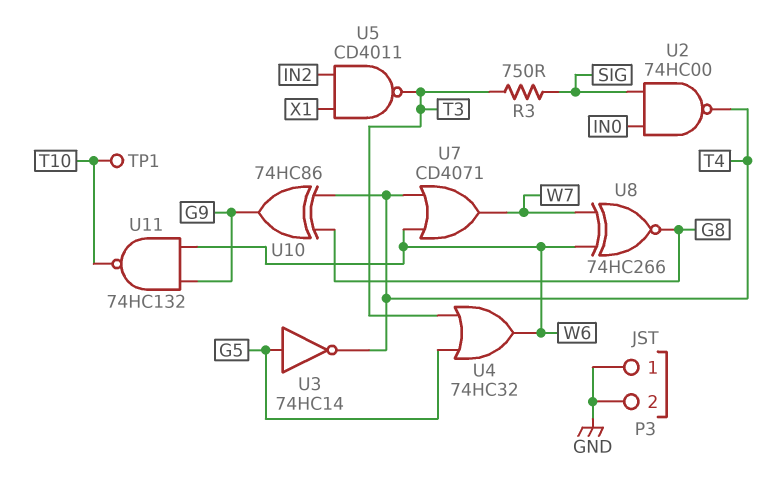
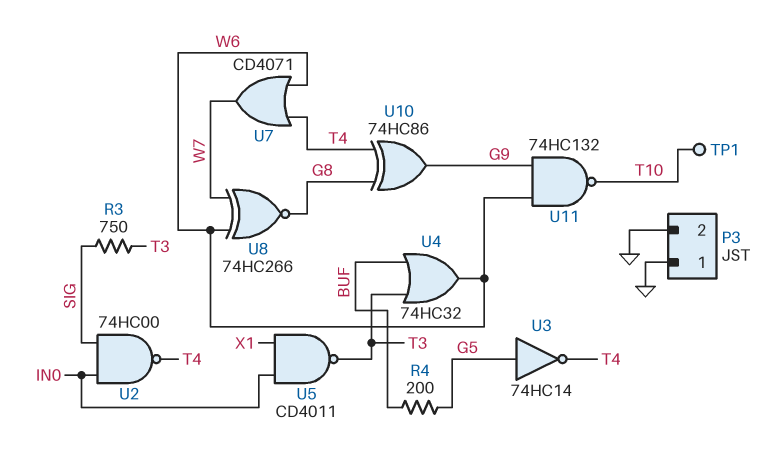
R4: none -> 200 (BUF, G5)
U4: OR 74HC32 (in G5, in T3, out W6) -> OR 74HC32 (in BUF, in T3, out W6)
U5: NAND CD4011 (in IN2, in X1, out T3) -> NAND CD4011 (in IN0, in X1, out T3)

